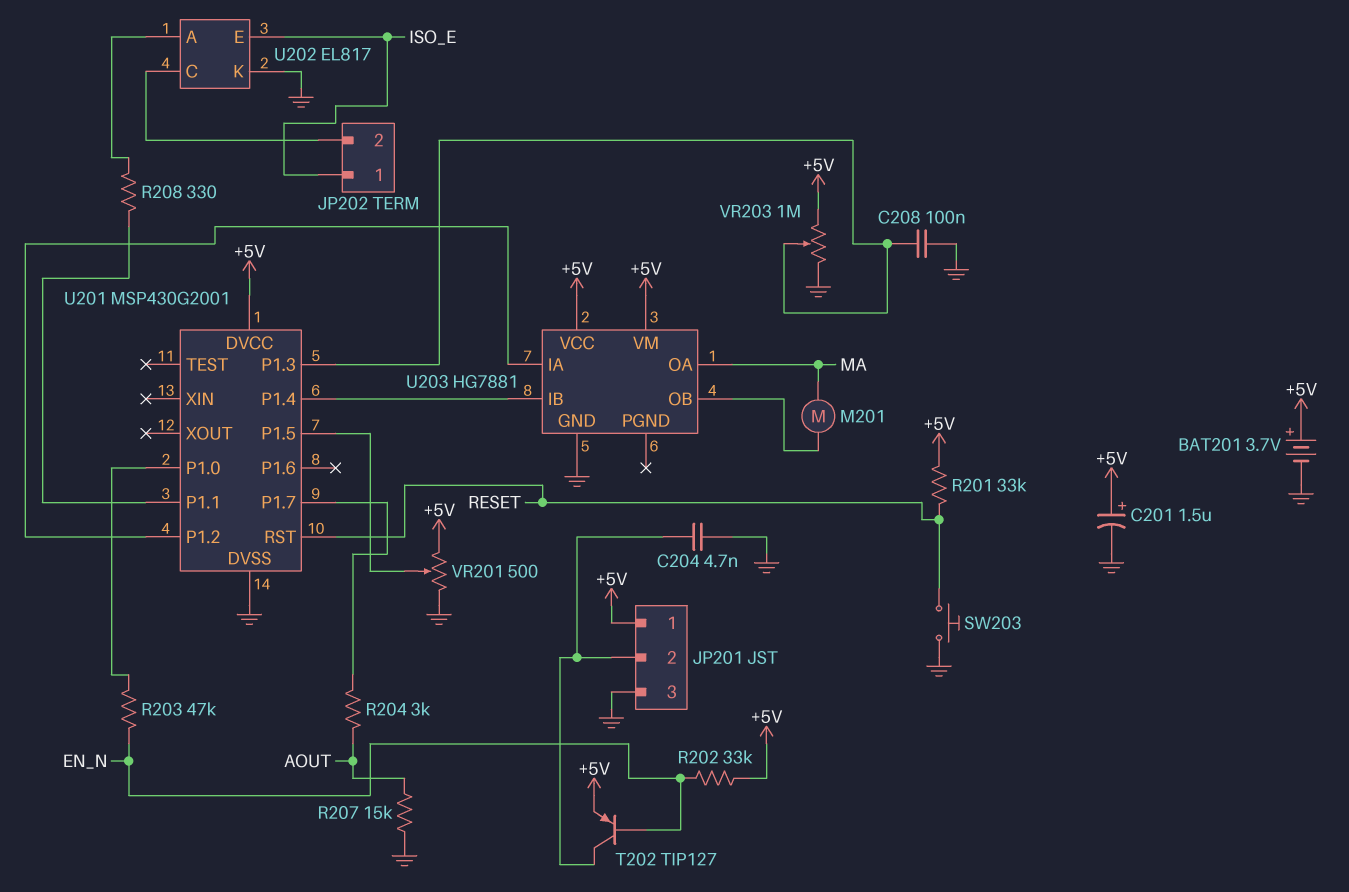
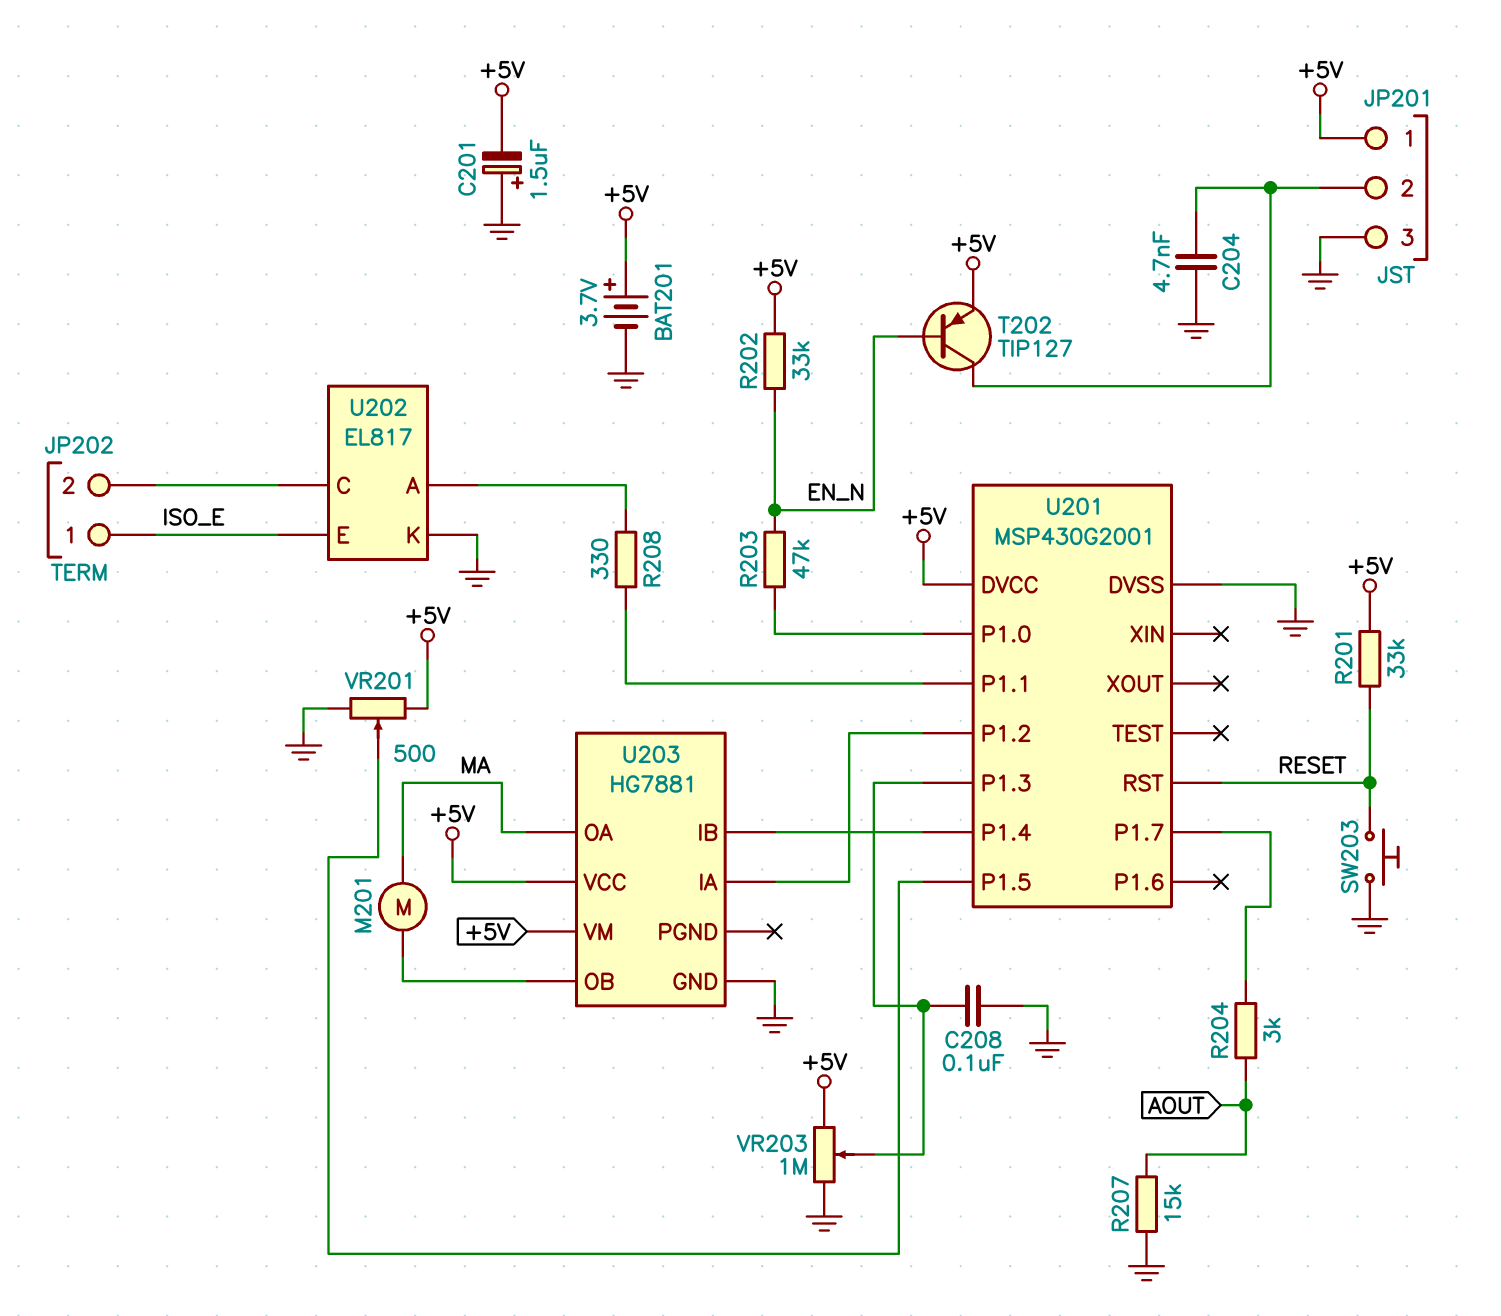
C201: 1.5uF (plus +5V, minus GND) -> 1.5uF (plus GND, minus +5V)

